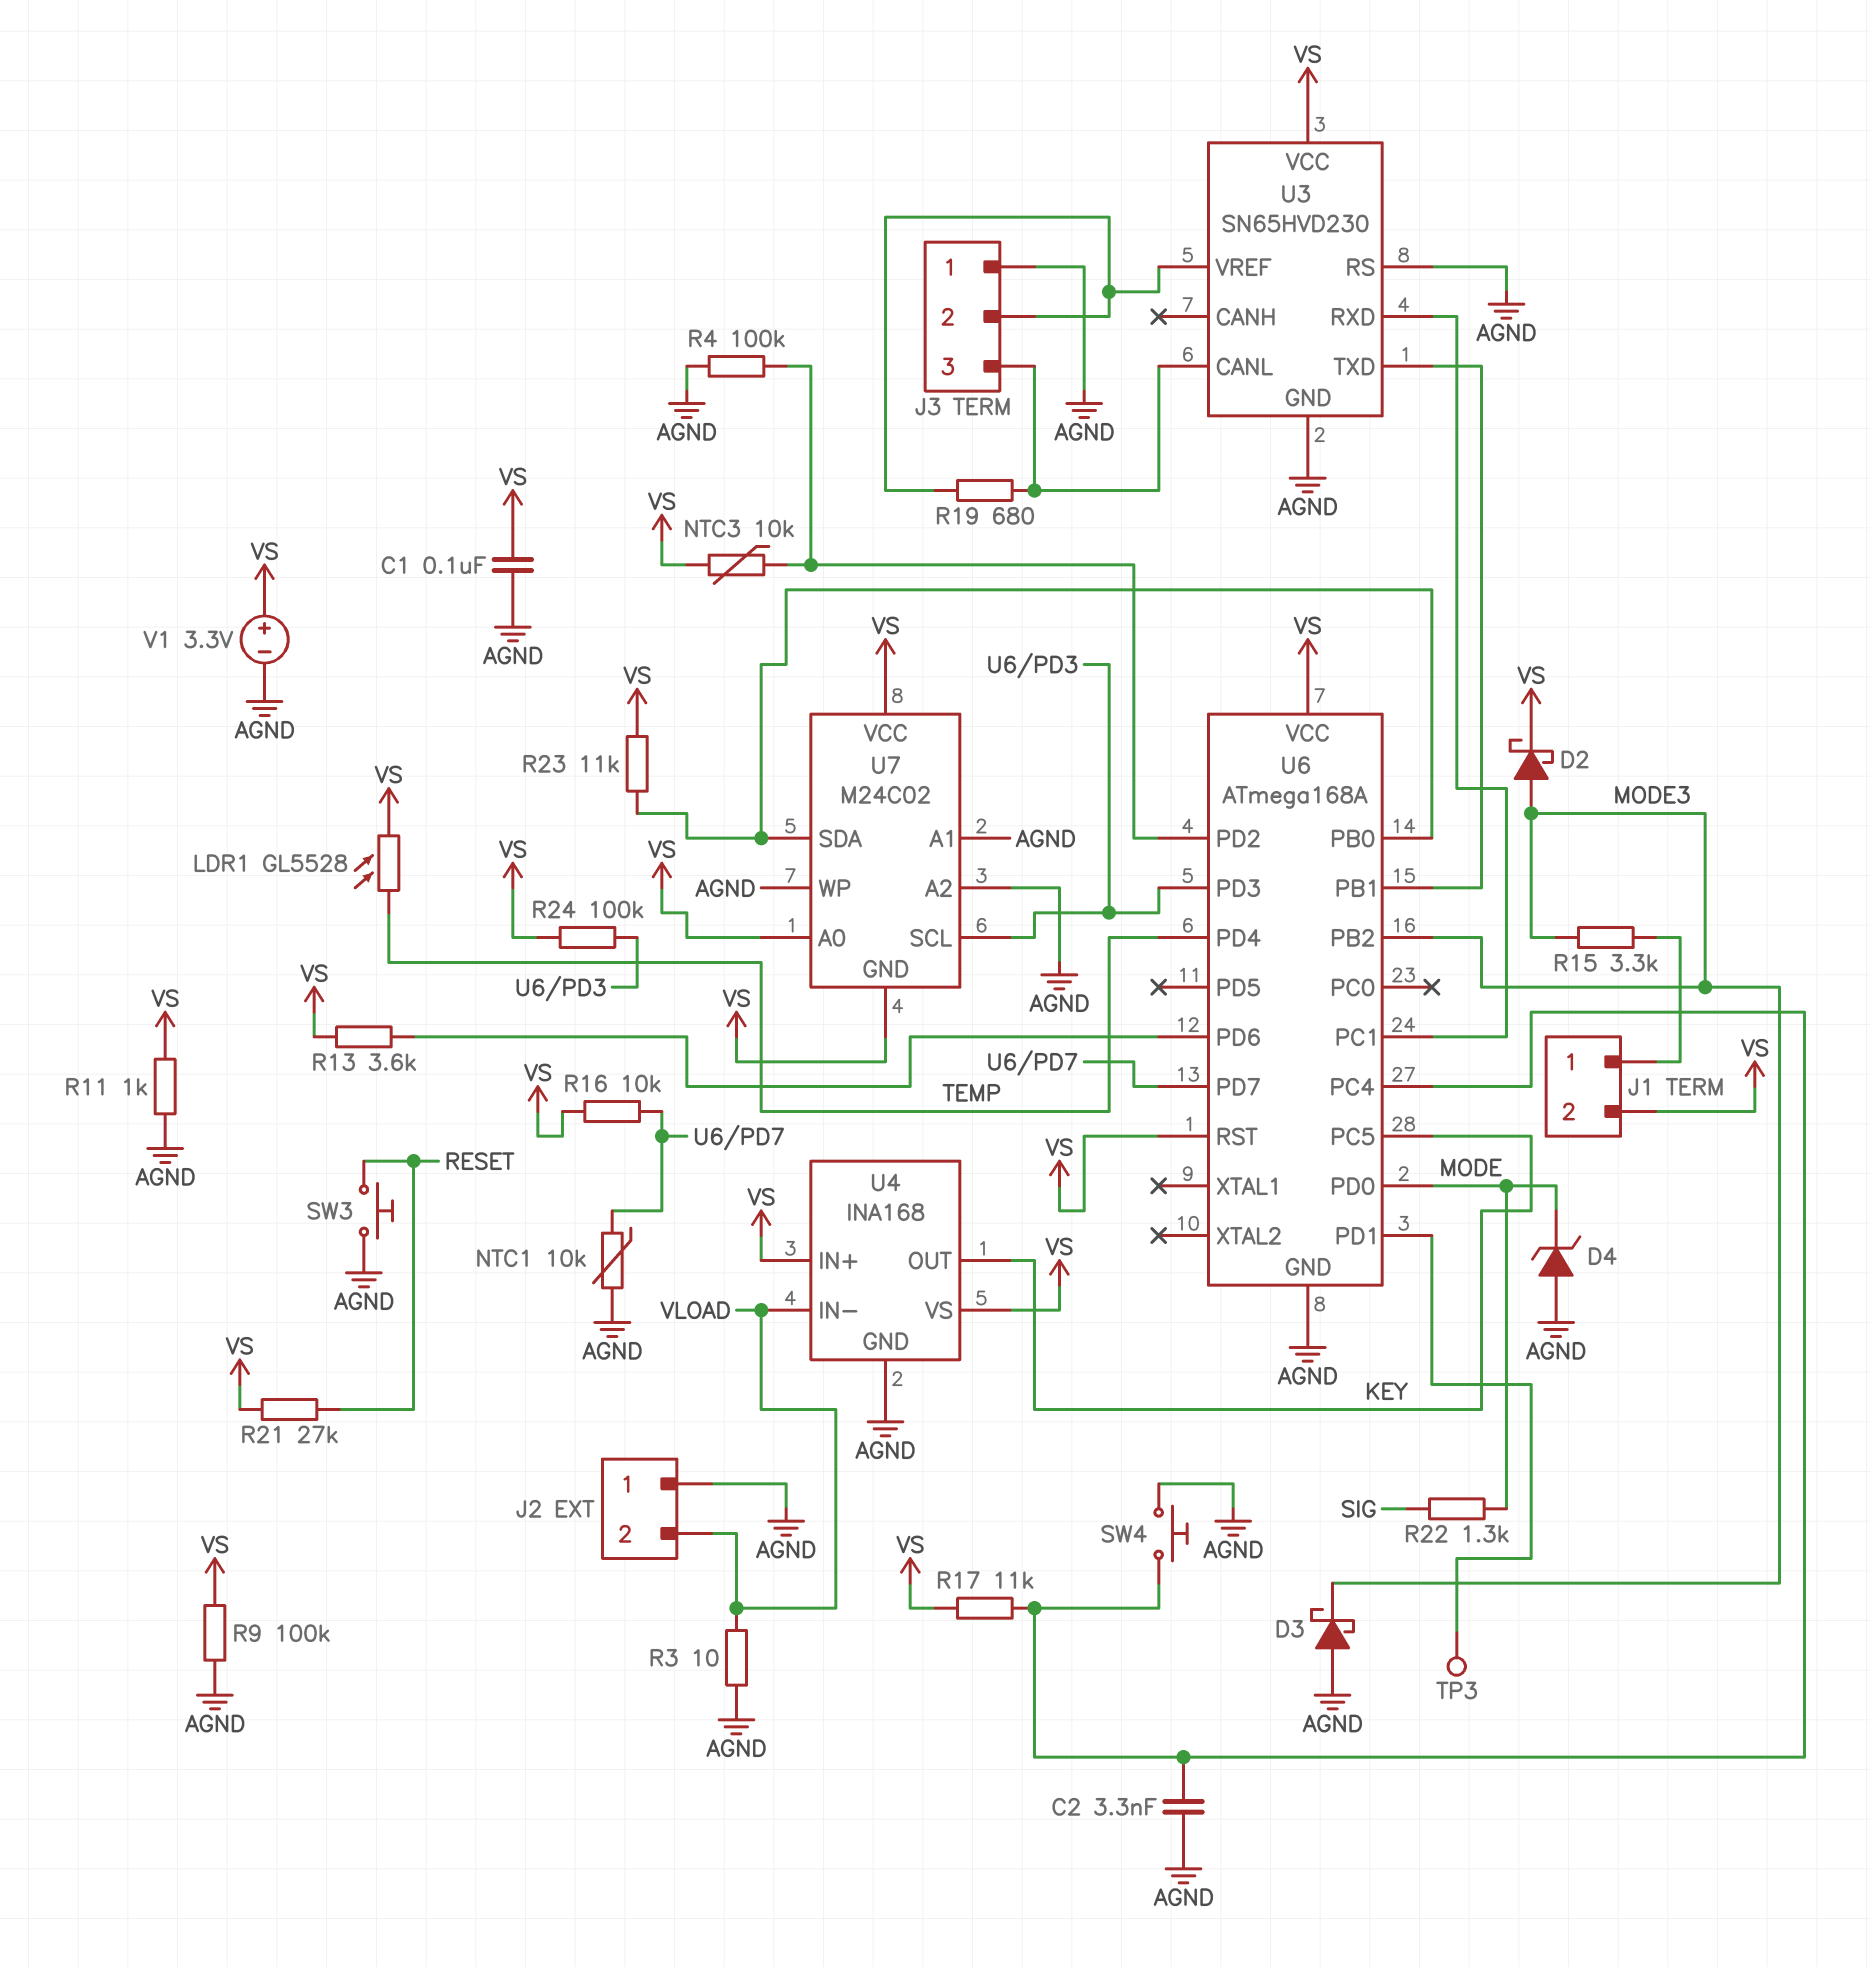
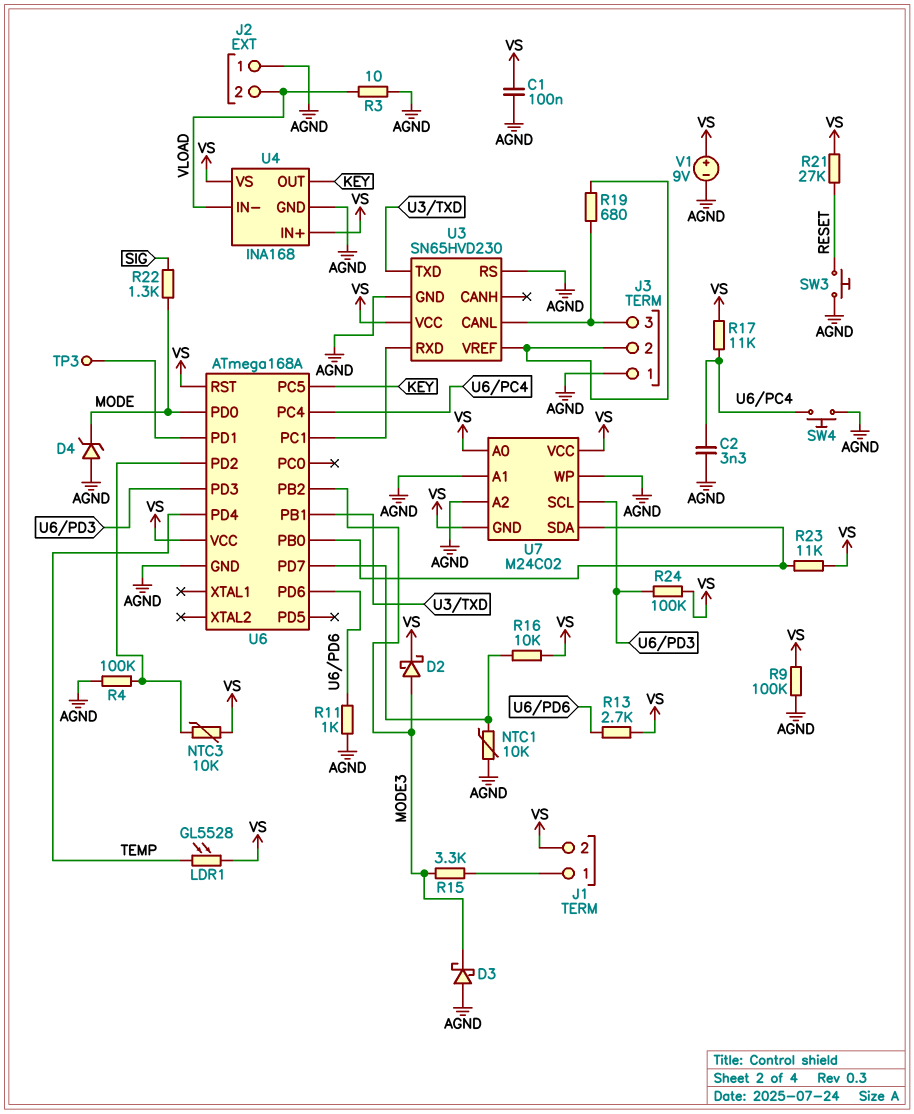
R11: 1k (AGND, VS) -> 1k (AGND, U6/PD6)
R13: 3.6k (U6/PD6, VS) -> 2.7k (U6/PD6, VS)
V1: 3.3V (plus VS, minus AGND) -> 9V (plus VS, minus AGND)

